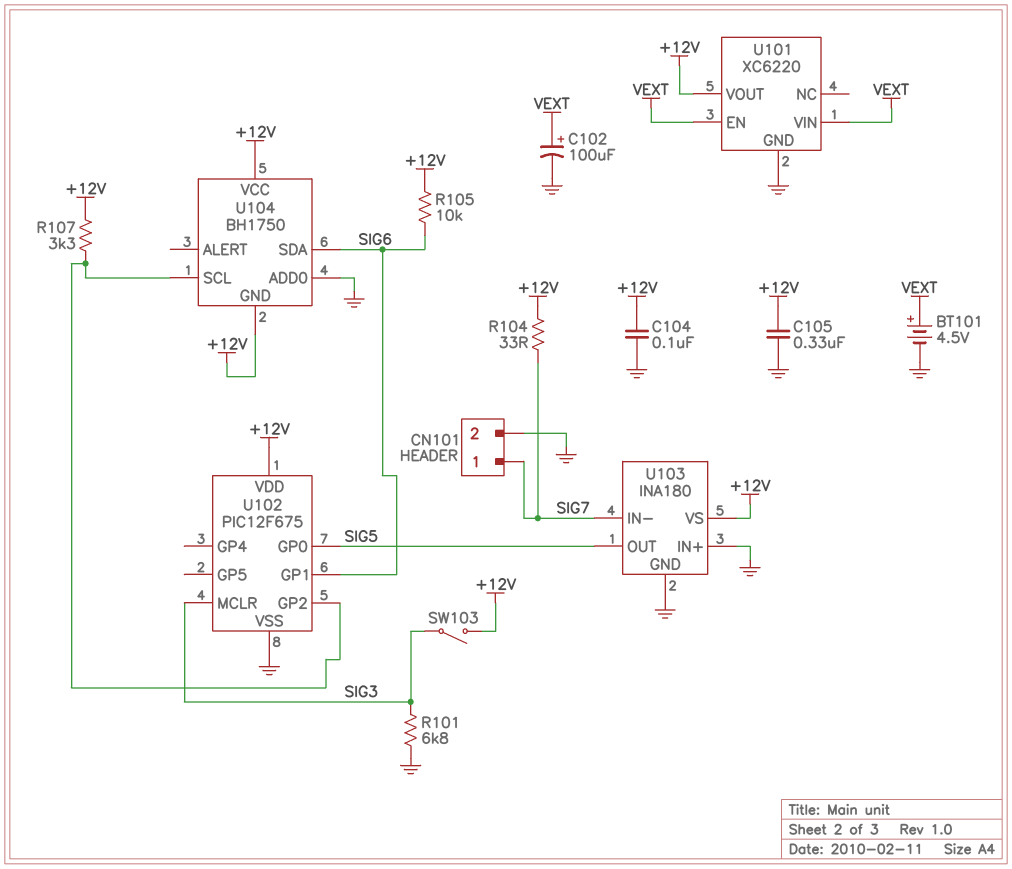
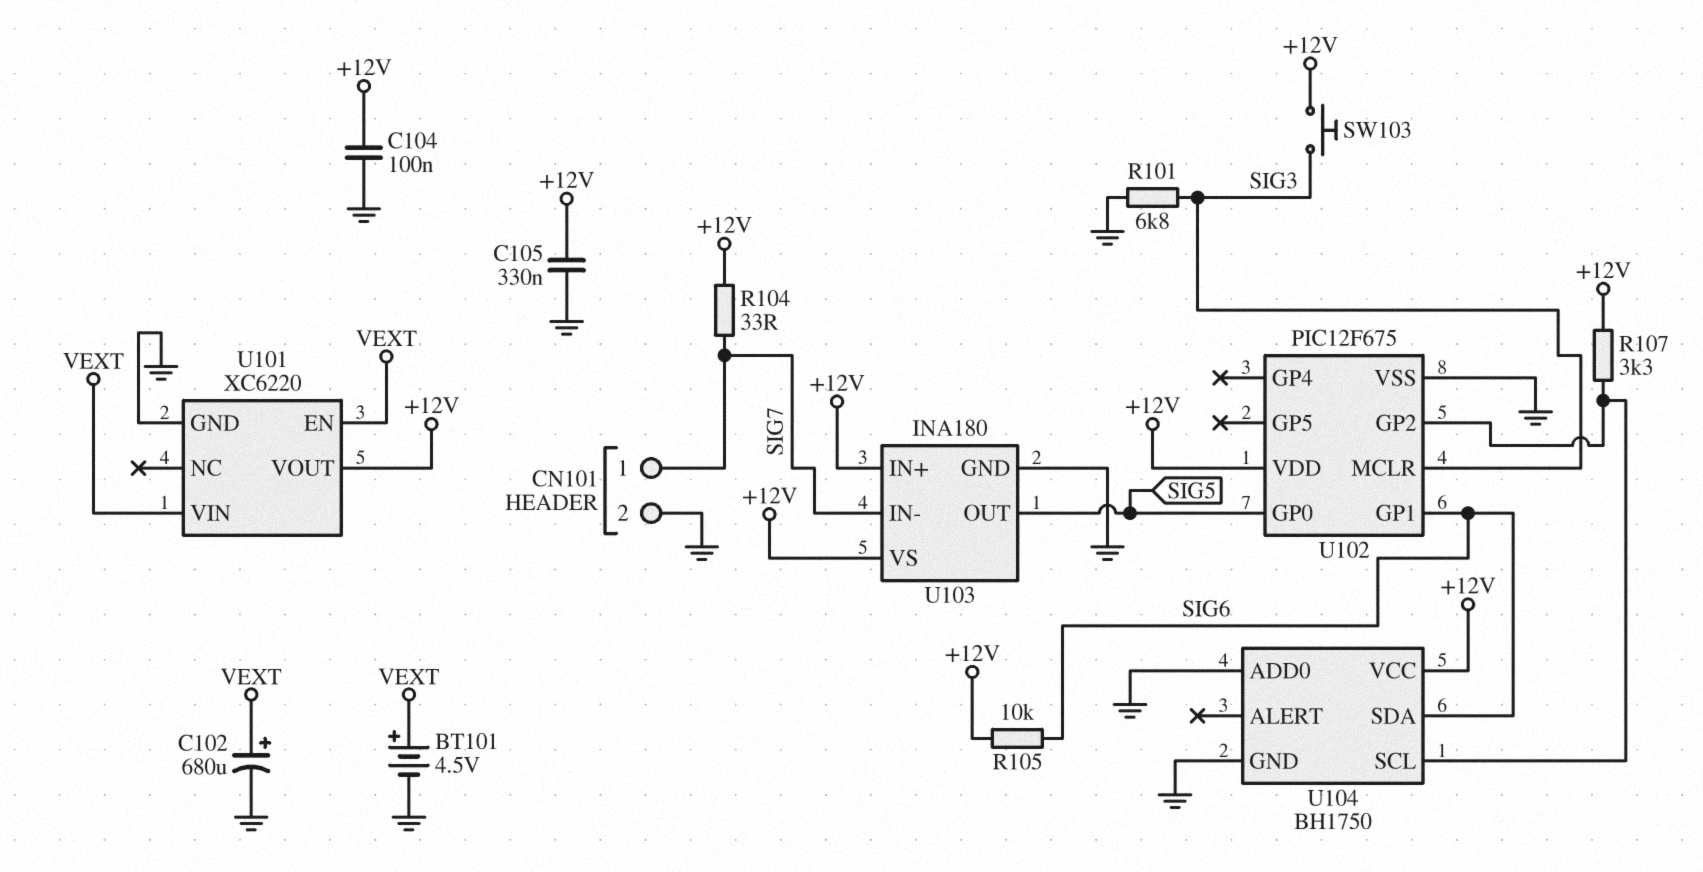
C102: 100uF (plus VEXT, minus GND) -> 680uF (plus VEXT, minus GND)
SW103: switch (+12V, SIG3) -> button (+12V, SIG3)
U103 pin IN+: GND -> +12V
U104 pin GND: +12V -> GND

